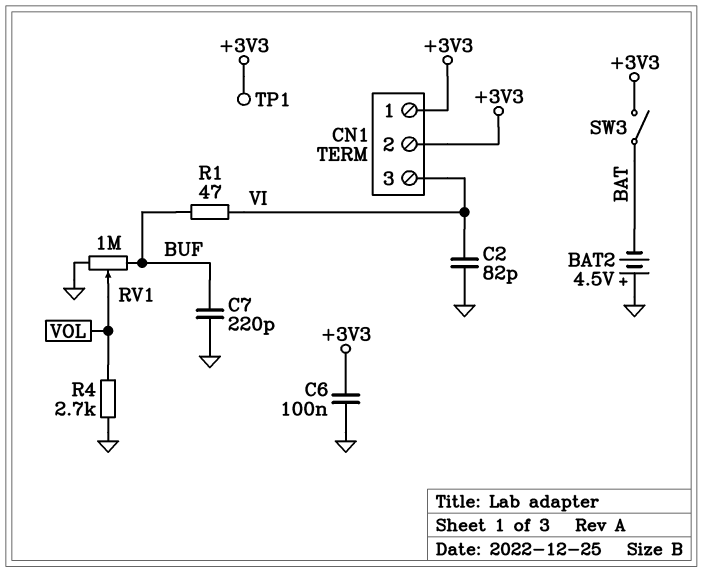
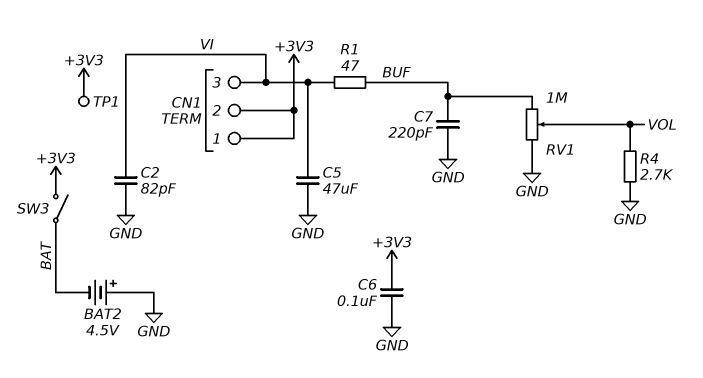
C5: none -> 47uF (GND, VI)

